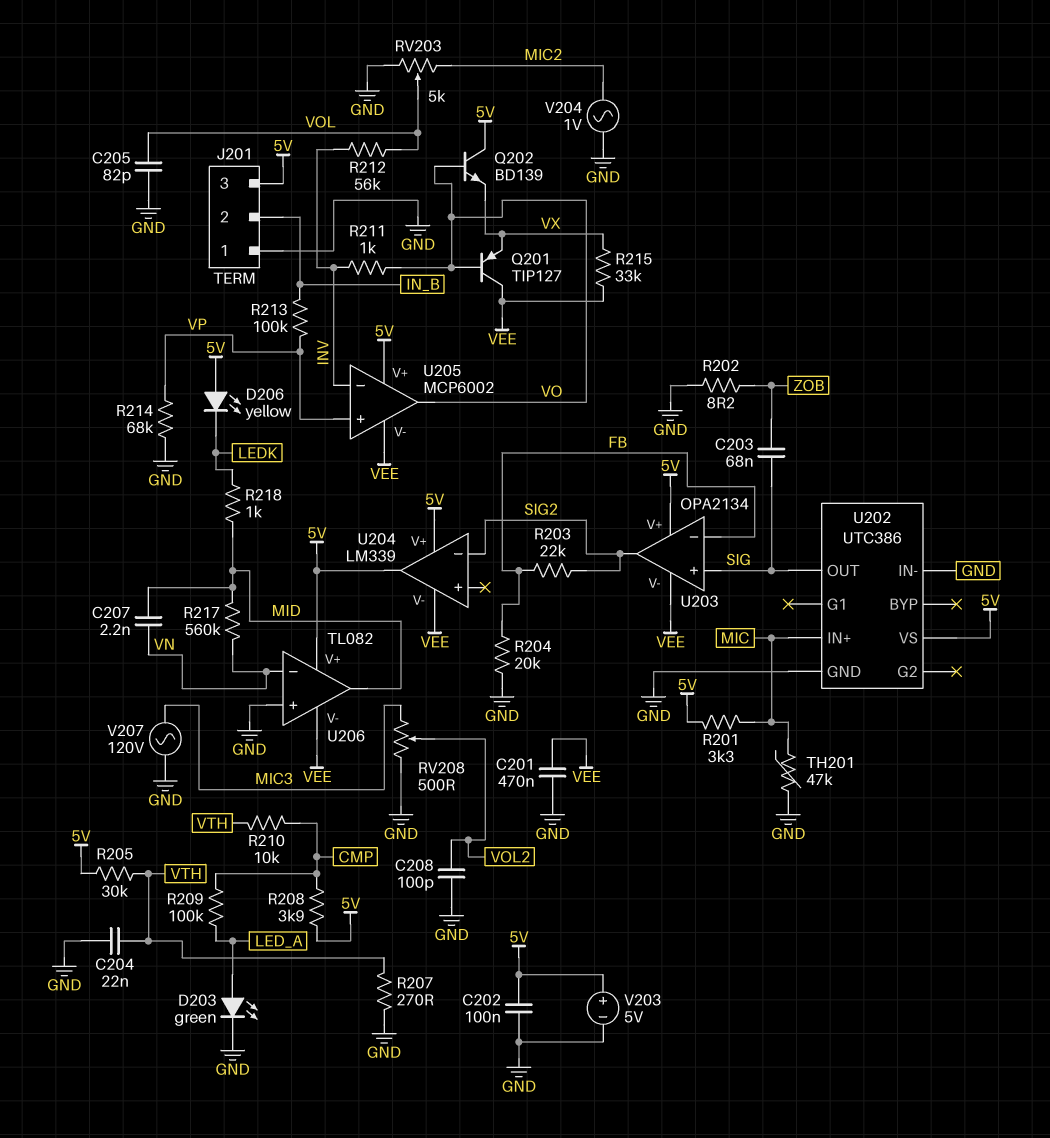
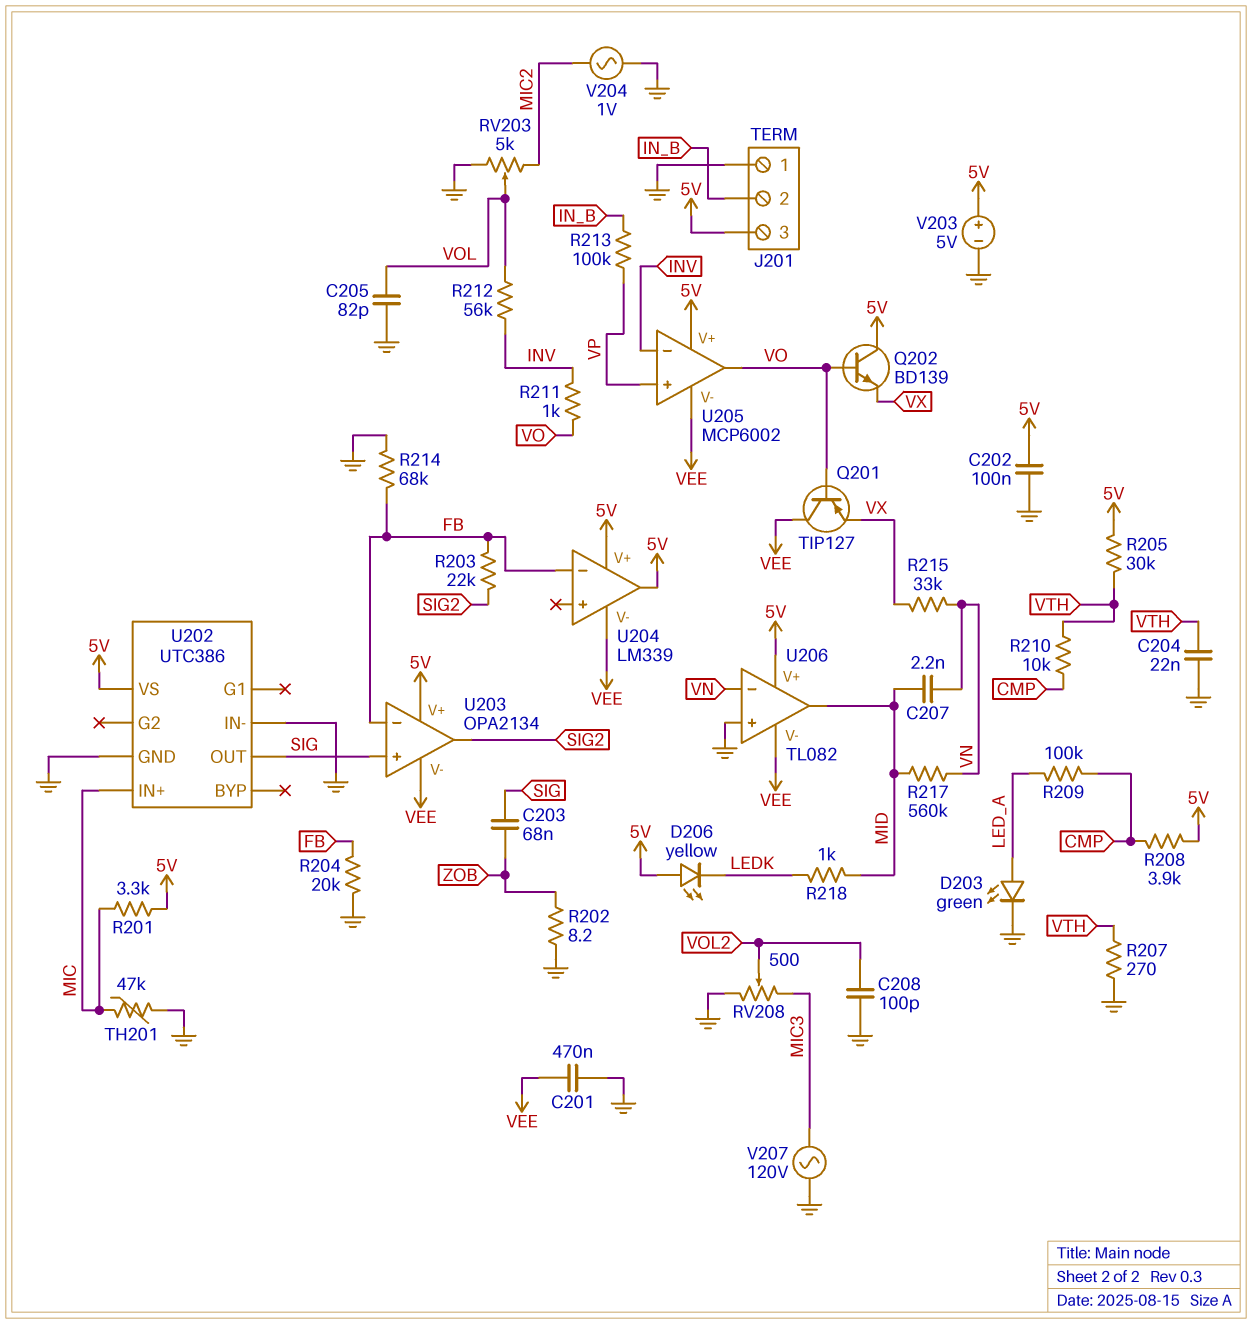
R214: 68k (GND, VP) -> 68k (FB, GND)
R215: 33k (VEE, VX) -> 33k (VN, VX)
U204 pin in-: SIG2 -> FB

